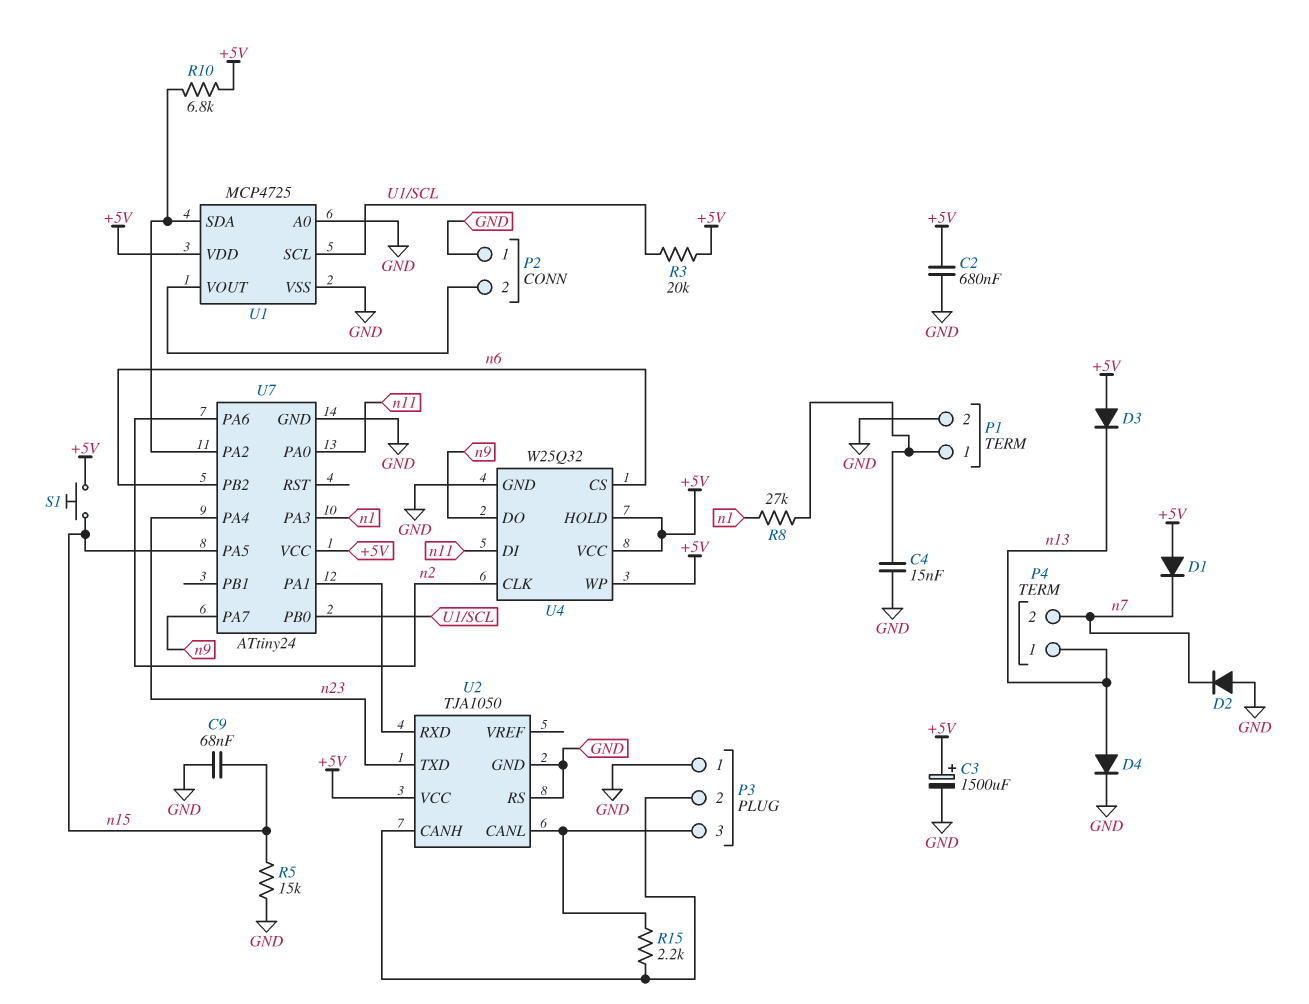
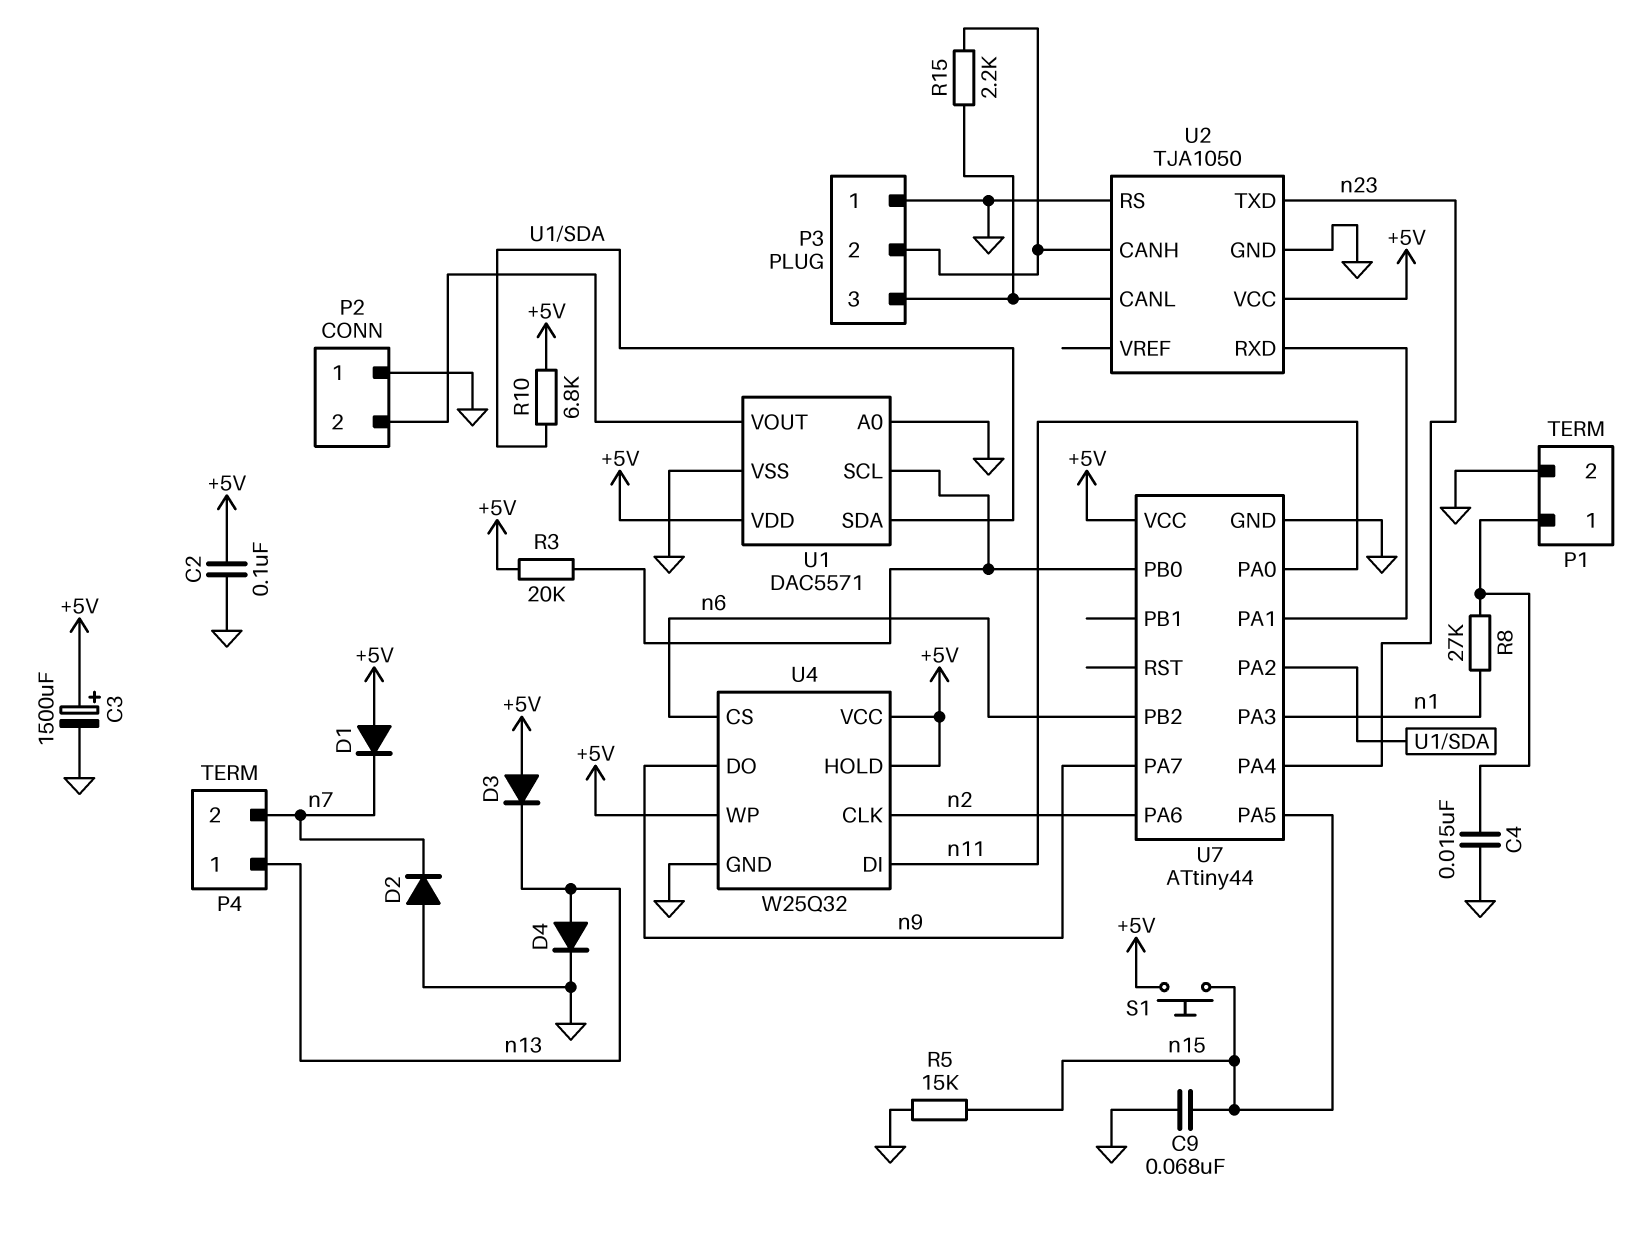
C2: 680nF (+5V, GND) -> 100nF (+5V, GND)
U1: MCP4725 -> DAC5571
U7: ATtiny24 -> ATtiny44

